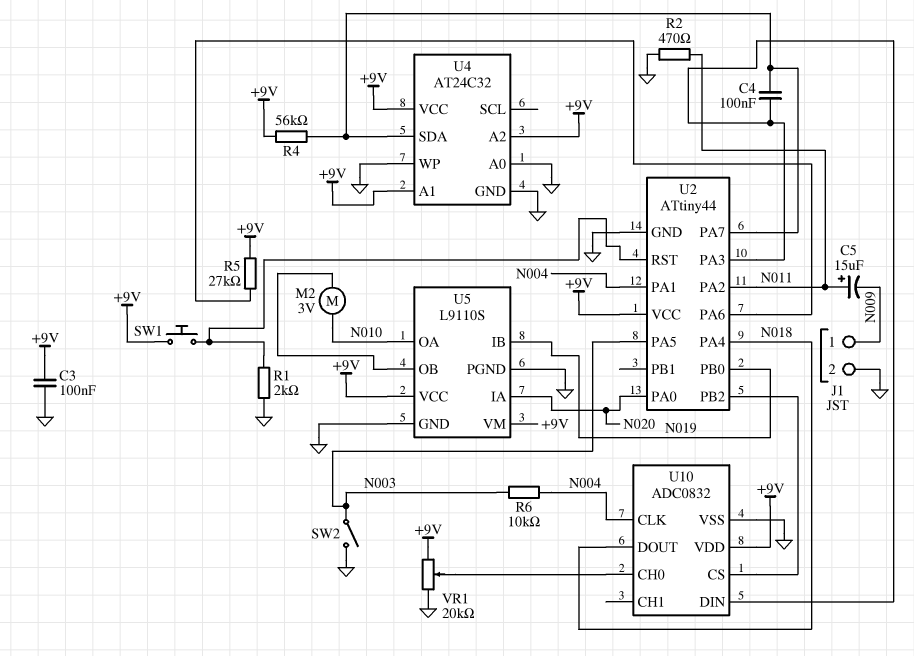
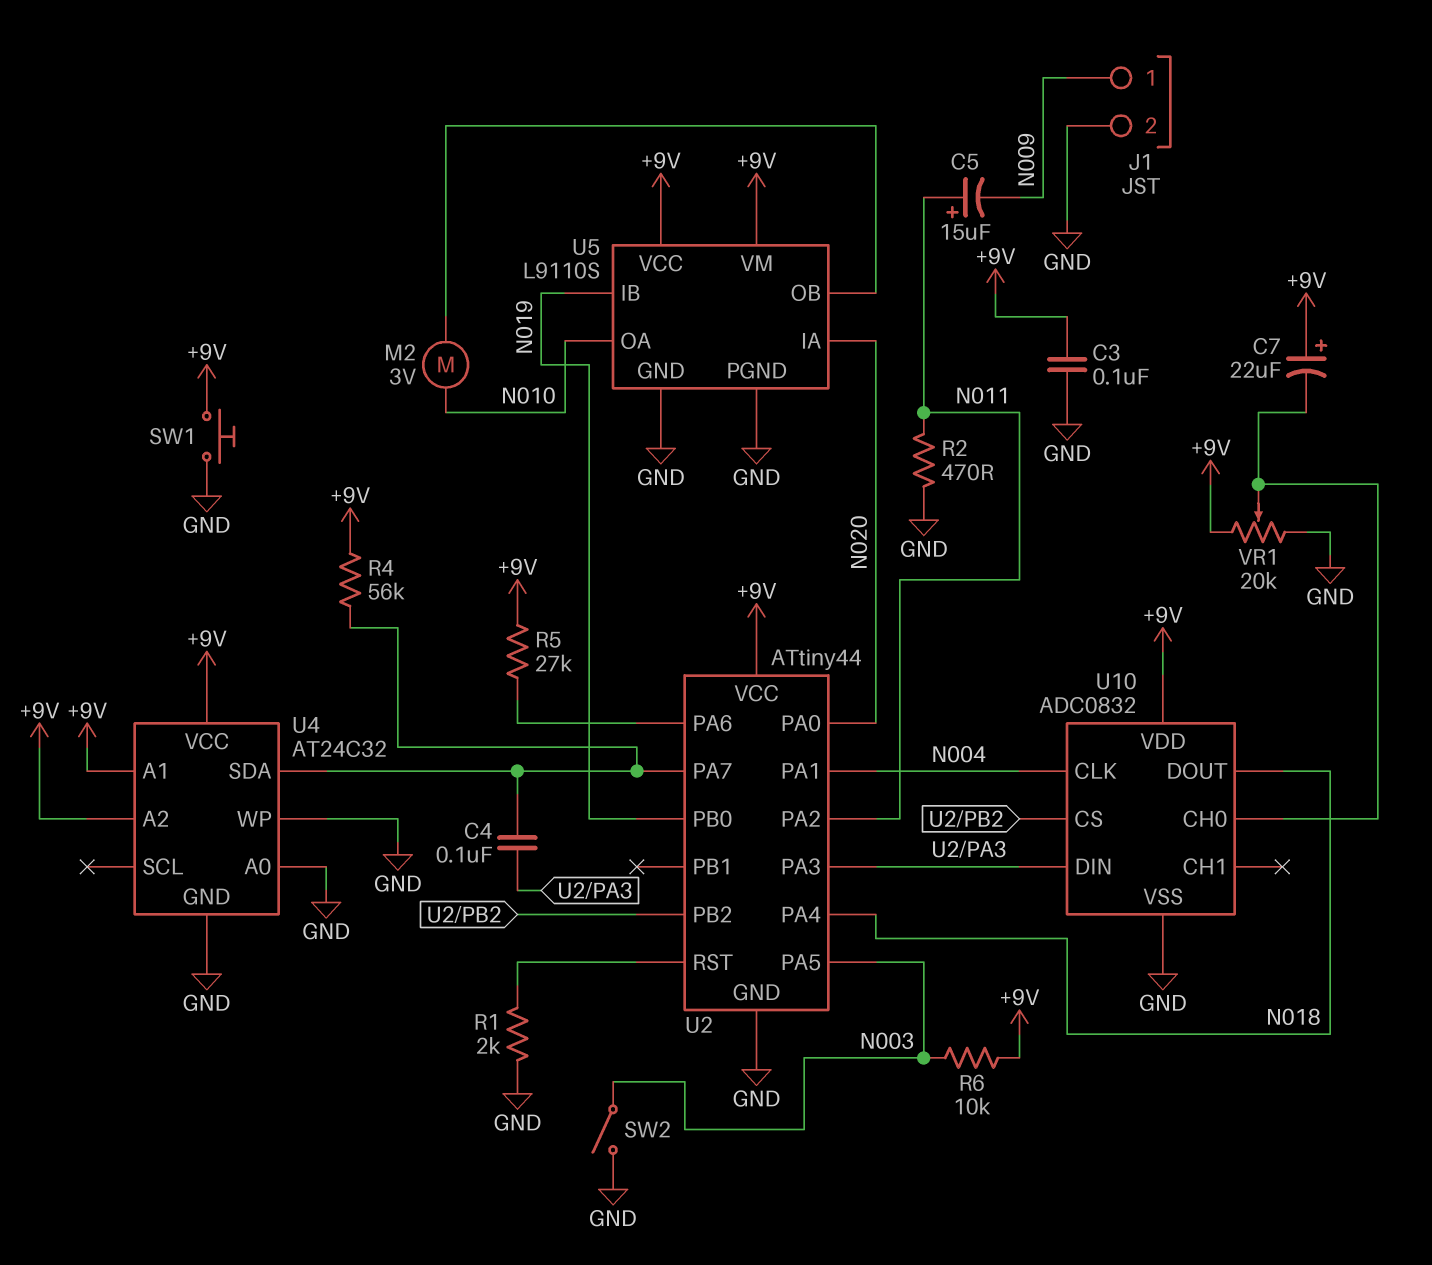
C7: none -> 22uF (plus +9V, minus U10/CH0)
R6: 10k (N003, N004) -> 10k (+9V, N003)
SW1: button (+9V, U2/RST) -> button (+9V, GND)

